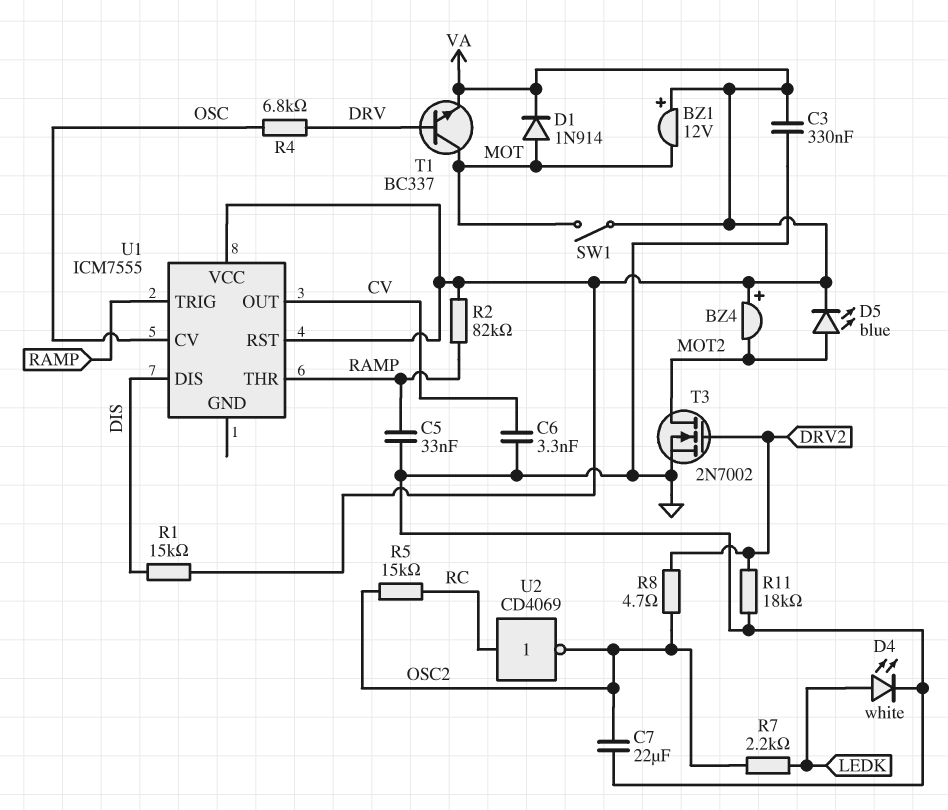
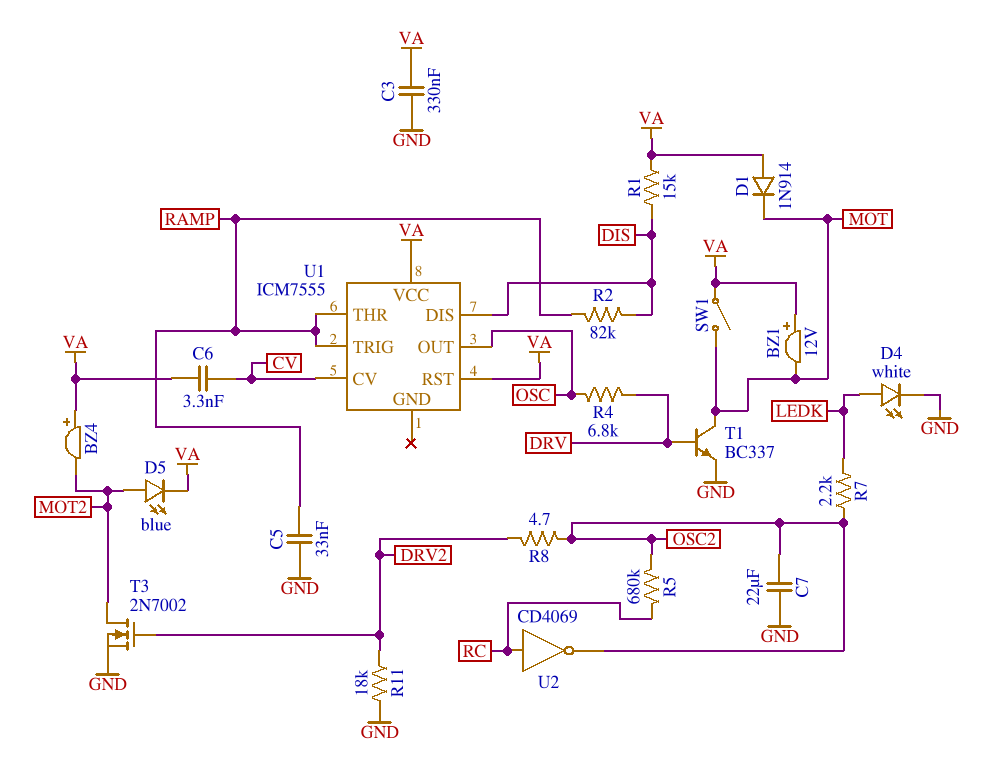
C6: 3.3nF (CV, GND) -> 3.3nF (CV, VA)
D1: diode 1N914 (A MOT, K VA) -> diode 1N914 (A VA, K MOT)
R2: 82k (RAMP, VA) -> 82k (DIS, RAMP)
R5: 15k (OSC2, RC) -> 680k (OSC2, RC)
T1: NPN BC337 (B DRV, C MOT, E VA) -> NPN BC337 (B DRV, C MOT, E GND)
U1 pin CV: OSC -> CV
U1 pin OUT: CV -> OSC

